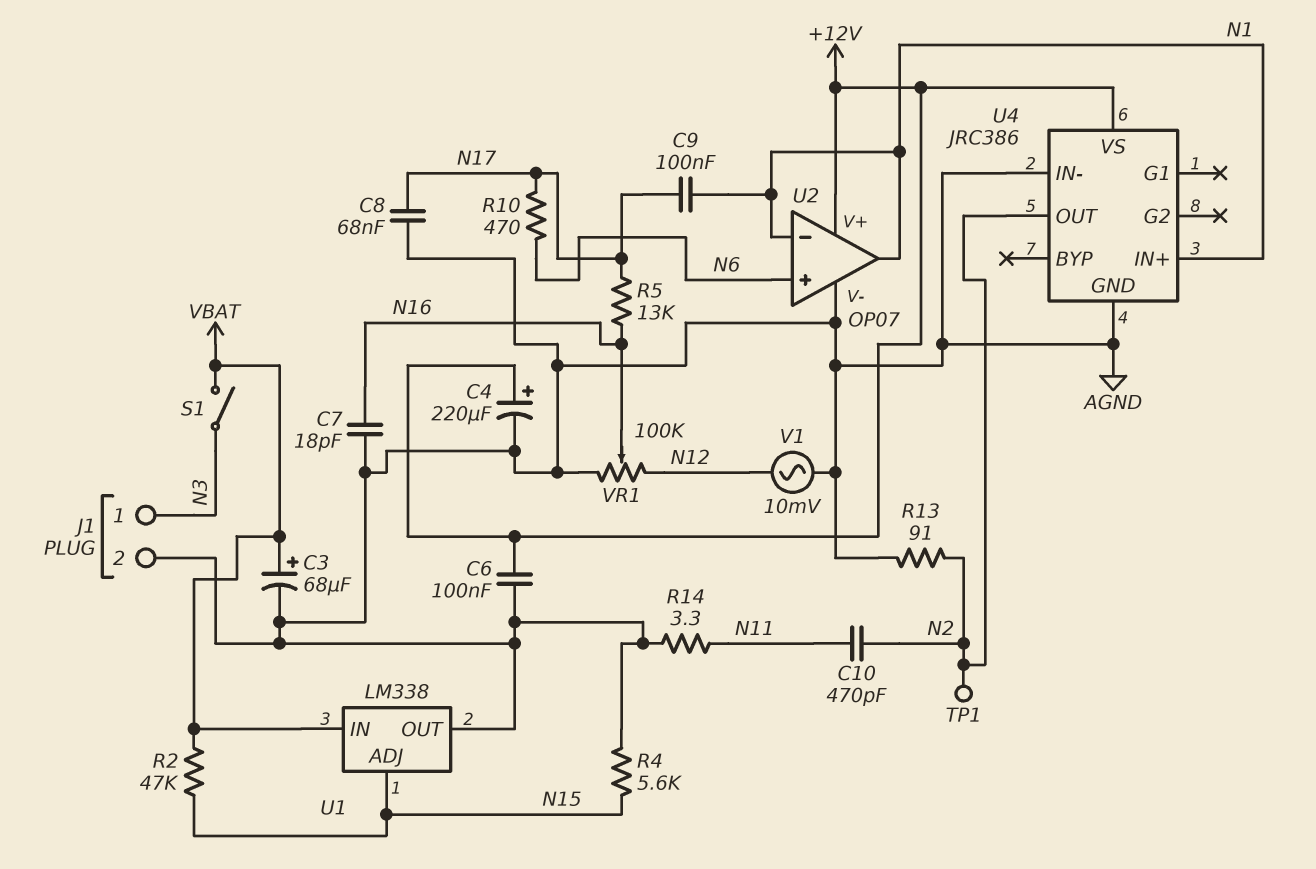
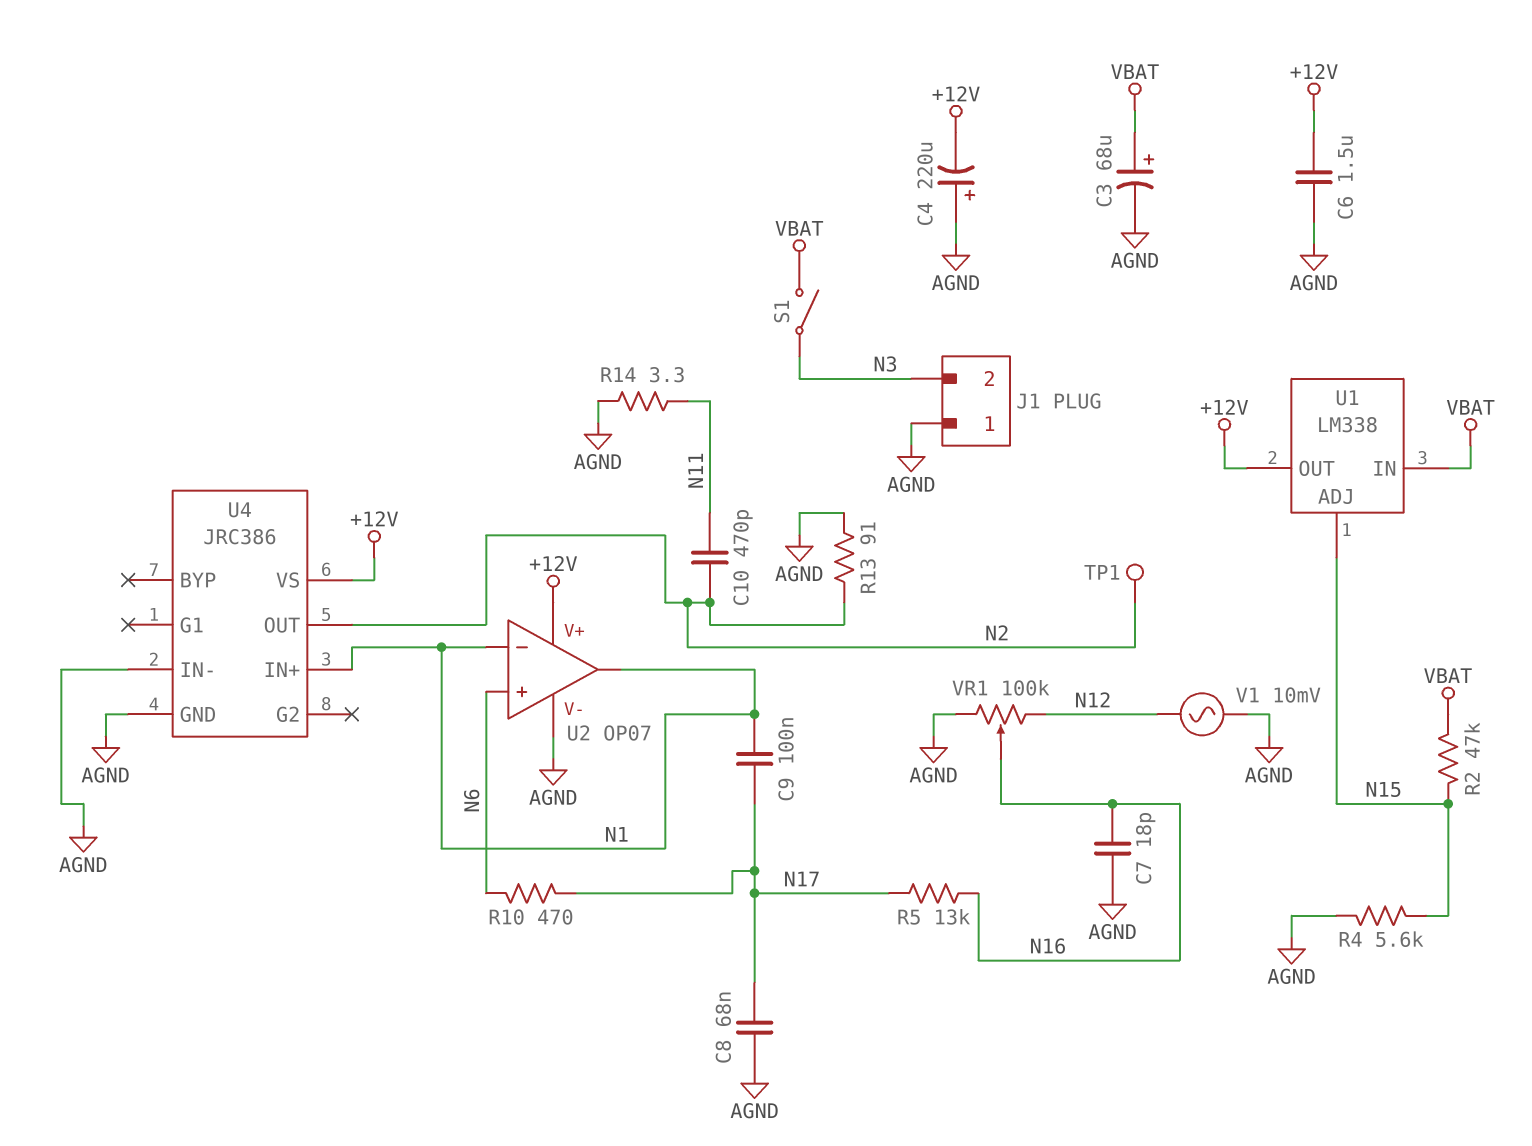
C4: 220uF (plus +12V, minus AGND) -> 220uF (plus AGND, minus +12V)
C6: 100nF (+12V, AGND) -> 1.5uF (+12V, AGND)
J1 pin 1: N3 -> AGND
J1 pin 2: AGND -> N3
U1 pin OUT: AGND -> +12V

